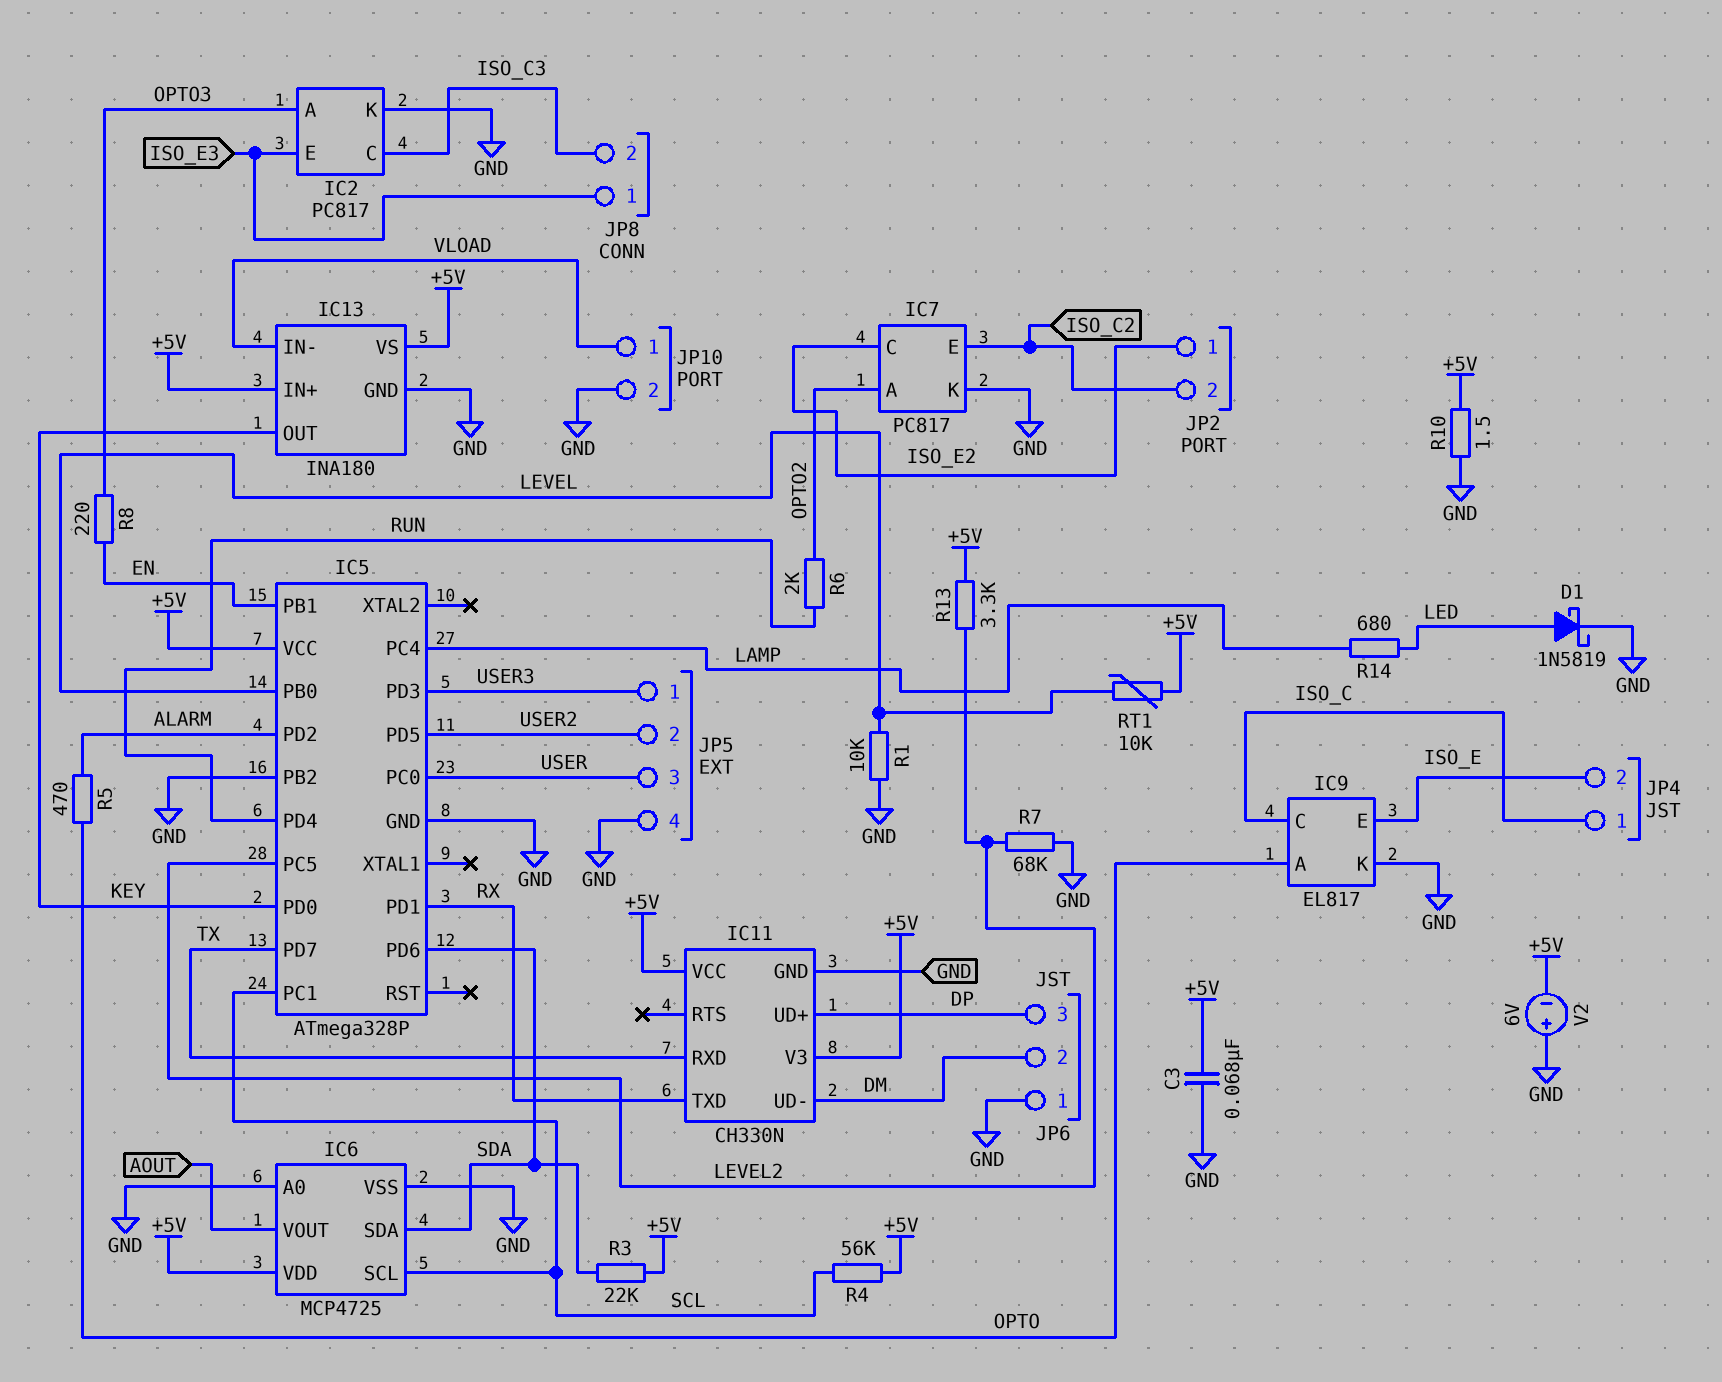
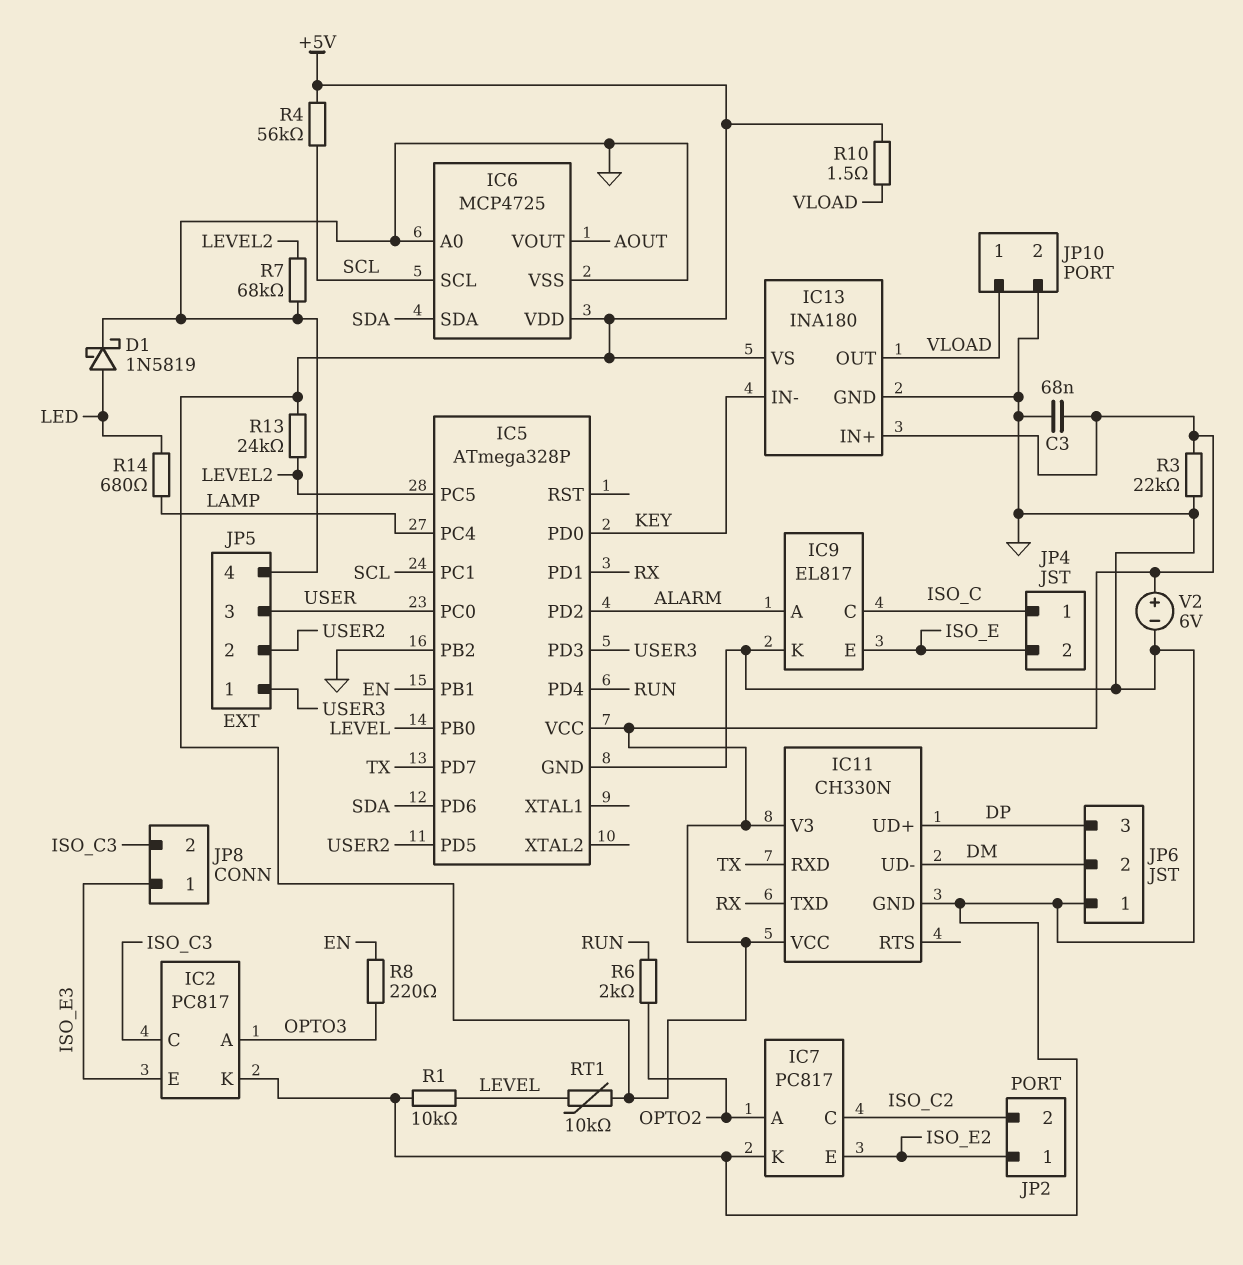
IC7 pin C: ISO_E2 -> ISO_C2
IC7 pin E: ISO_C2 -> ISO_E2
IC9 pin A: OPTO -> ALARM
IC13 pin IN-: VLOAD -> KEY
IC13 pin OUT: KEY -> VLOAD
R3: 22k (+5V, SDA) -> 22k (+5V, GND)
R5: 470 (ALARM, OPTO) -> none
R10: 1.5 (+5V, GND) -> 1.5 (+5V, VLOAD)
R13: 3.3k (+5V, LEVEL2) -> 24k (+5V, LEVEL2)
V2: 6V (plus GND, minus +5V) -> 6V (plus +5V, minus GND)

